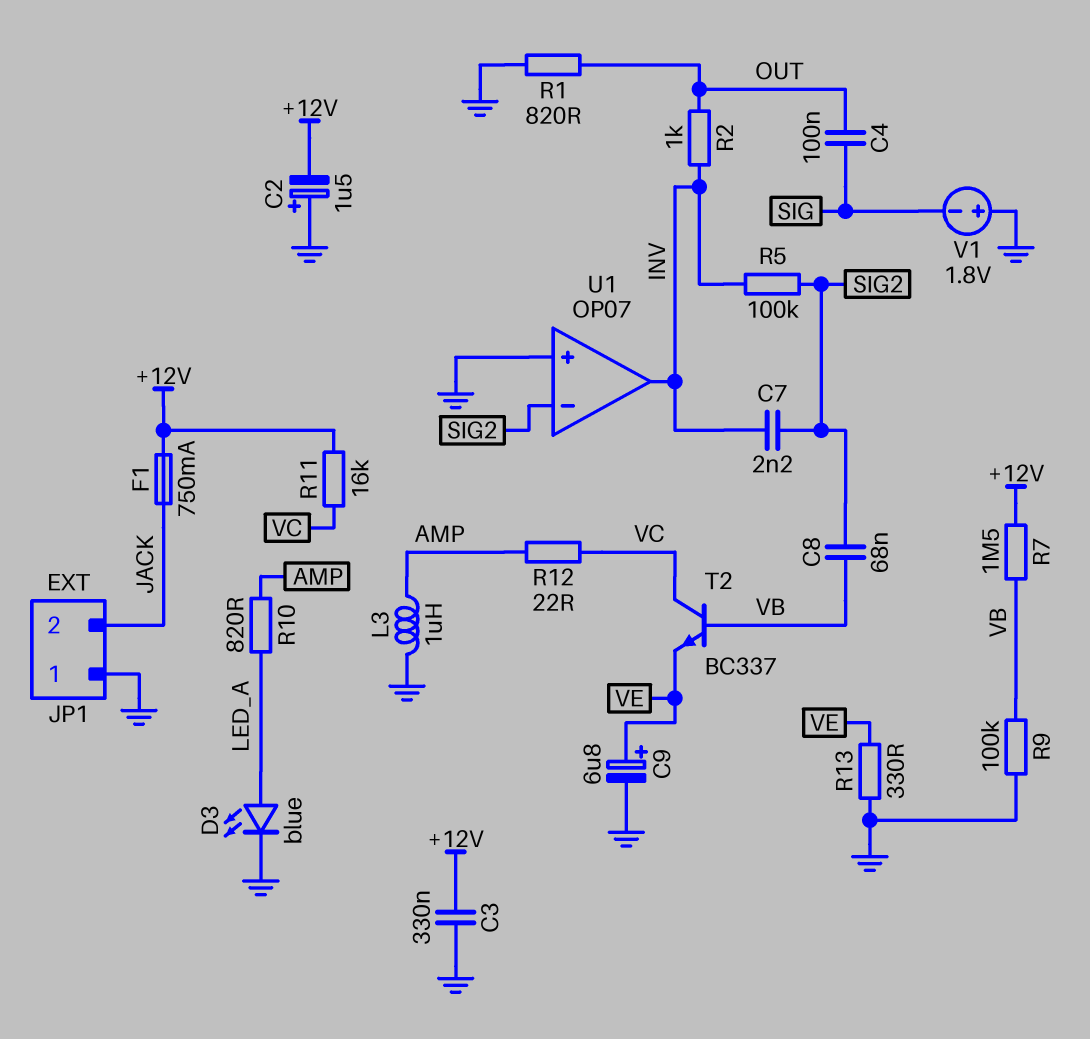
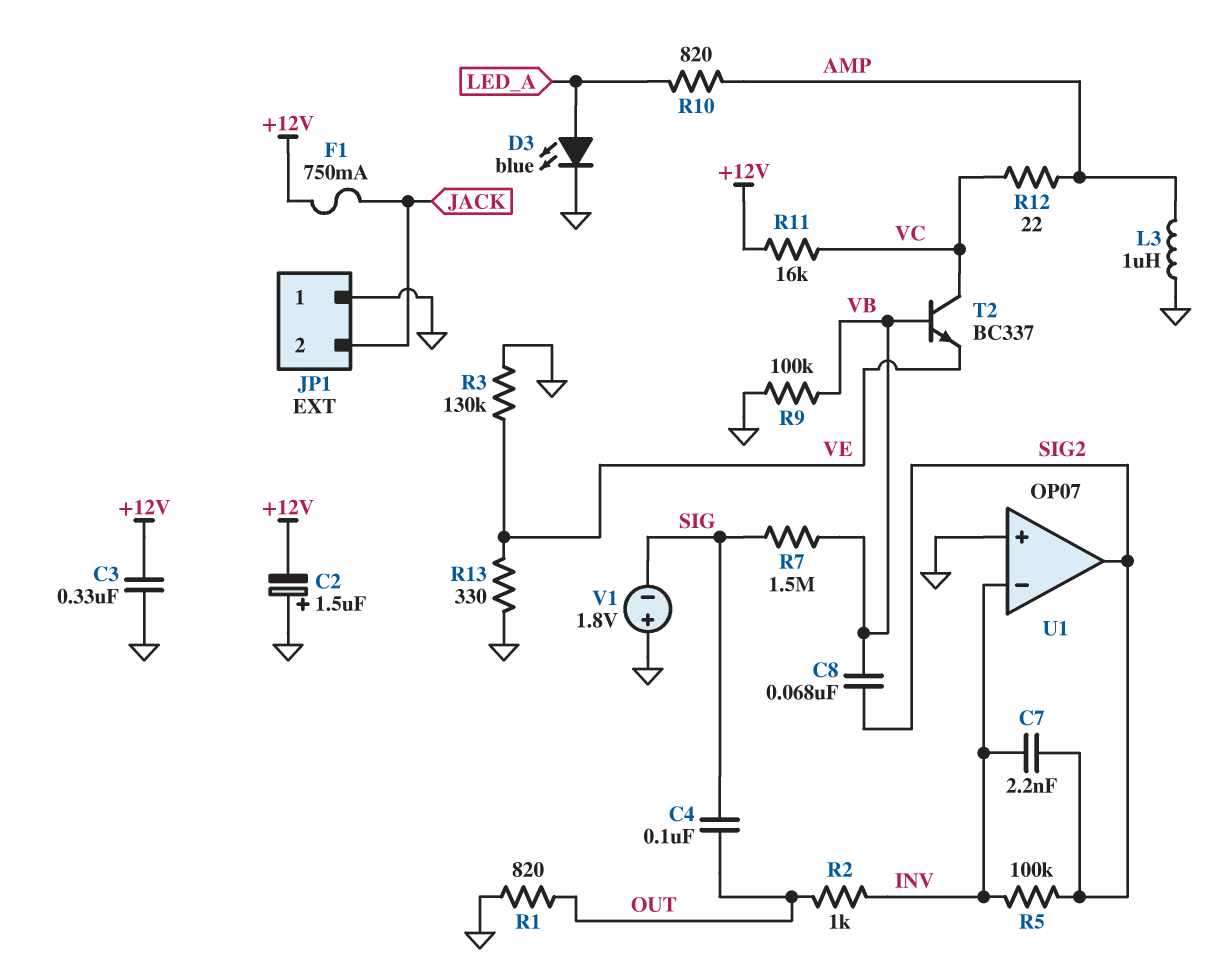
C9: 6.8uF (plus VE, minus GND) -> none
R3: none -> 130k (GND, VE)
R7: 1.5M (+12V, VB) -> 1.5M (SIG, VB)
U1 pin in-: SIG2 -> INV
U1 pin out: INV -> SIG2

